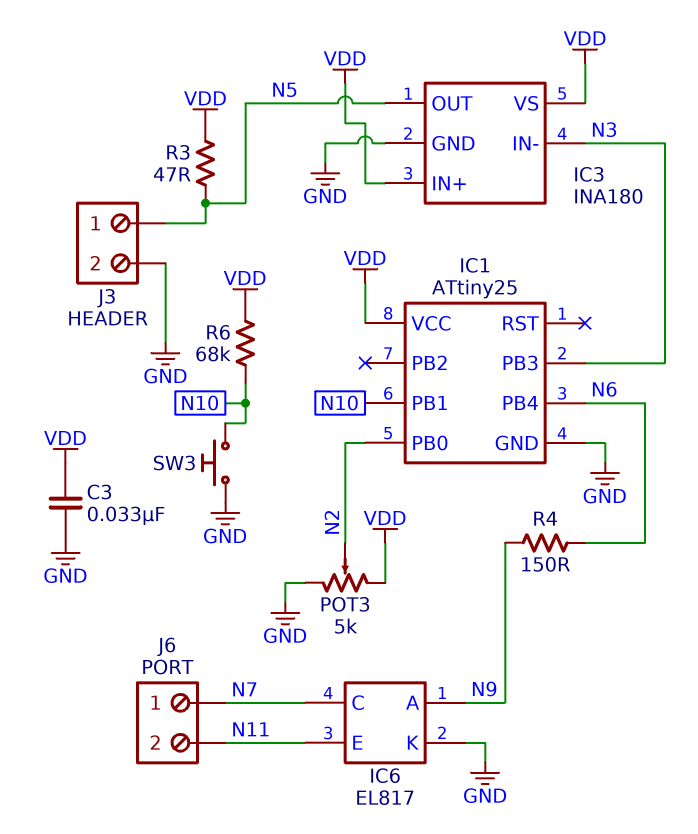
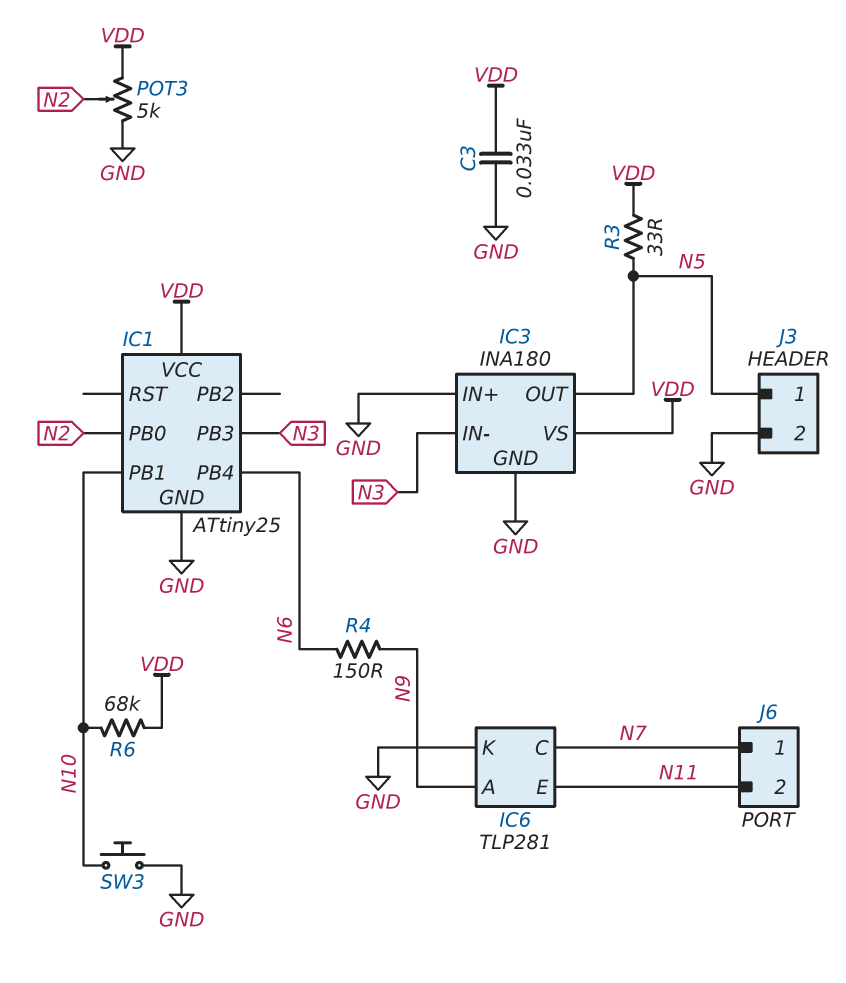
IC3 pin IN+: VDD -> GND
IC6: EL817 -> TLP281
R3: 47 (N5, VDD) -> 33 (N5, VDD)

